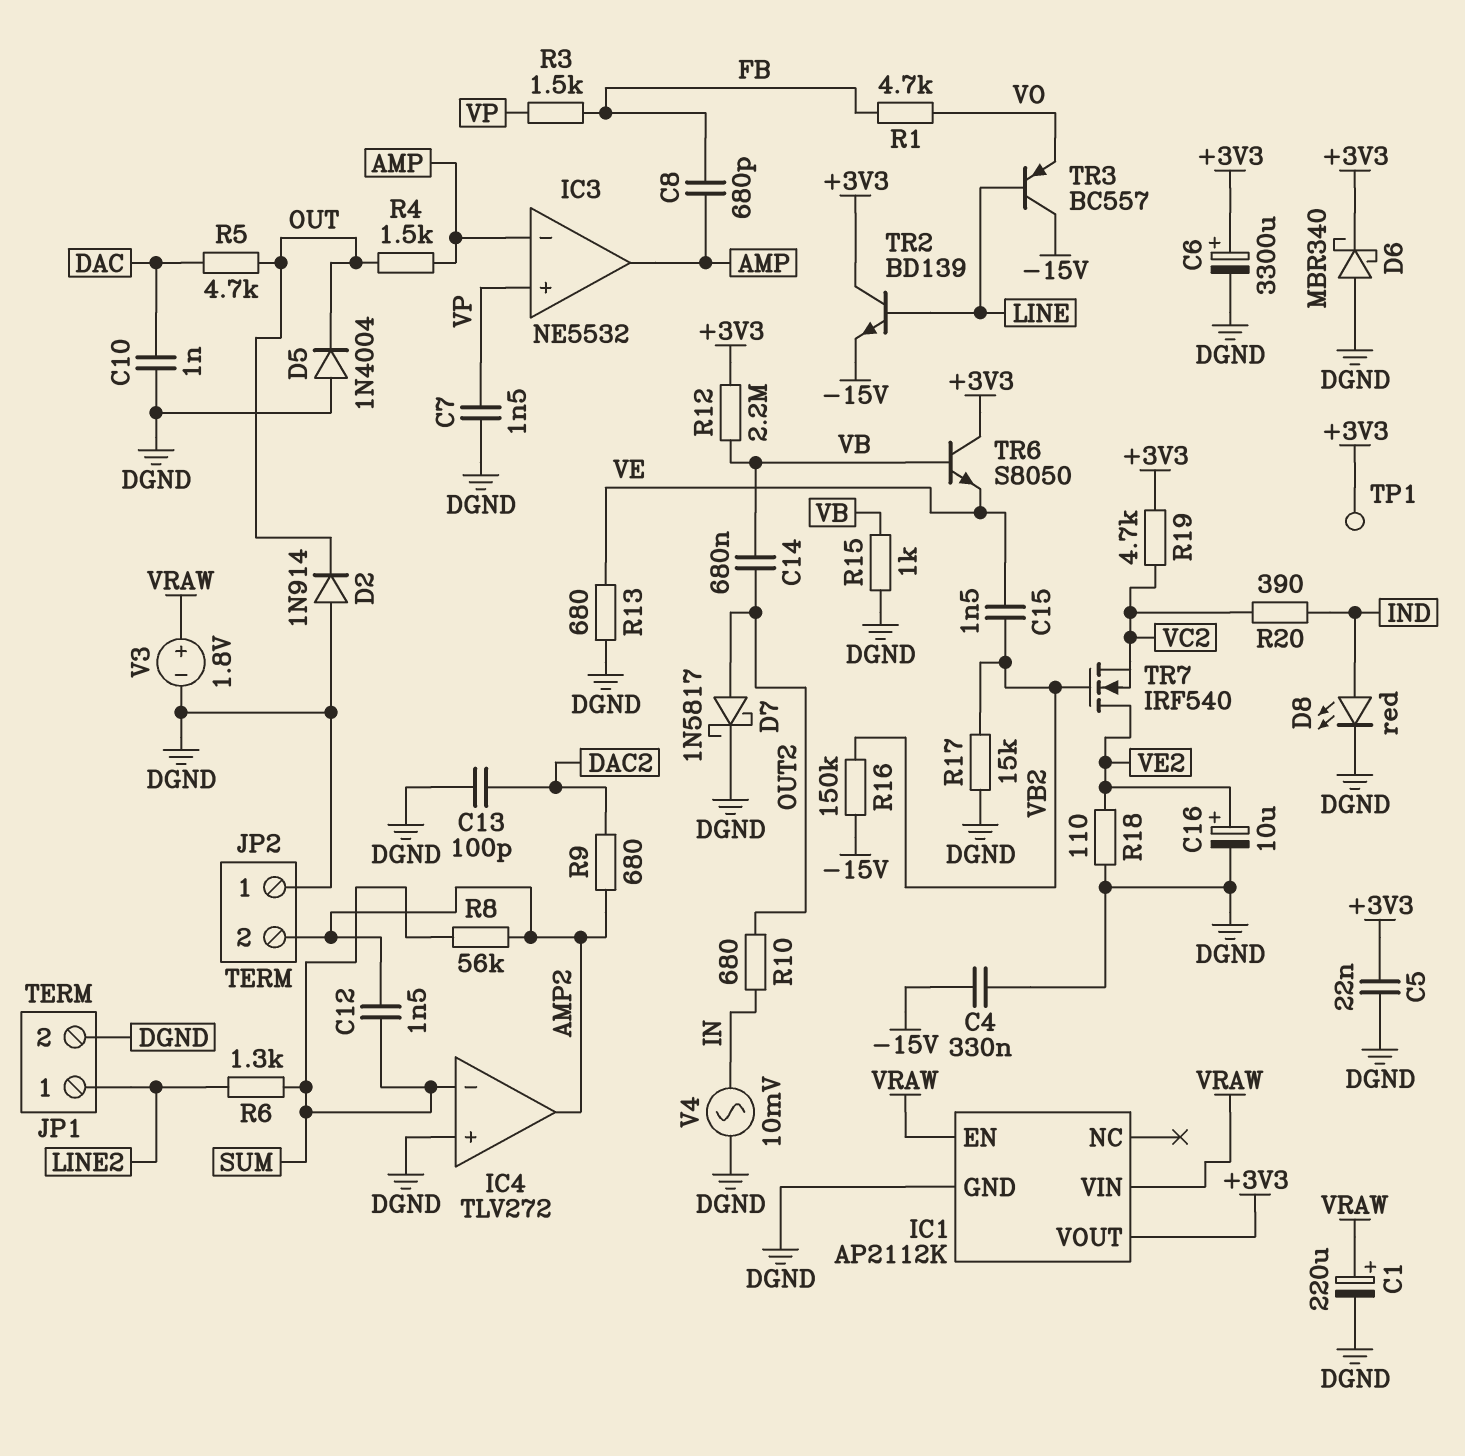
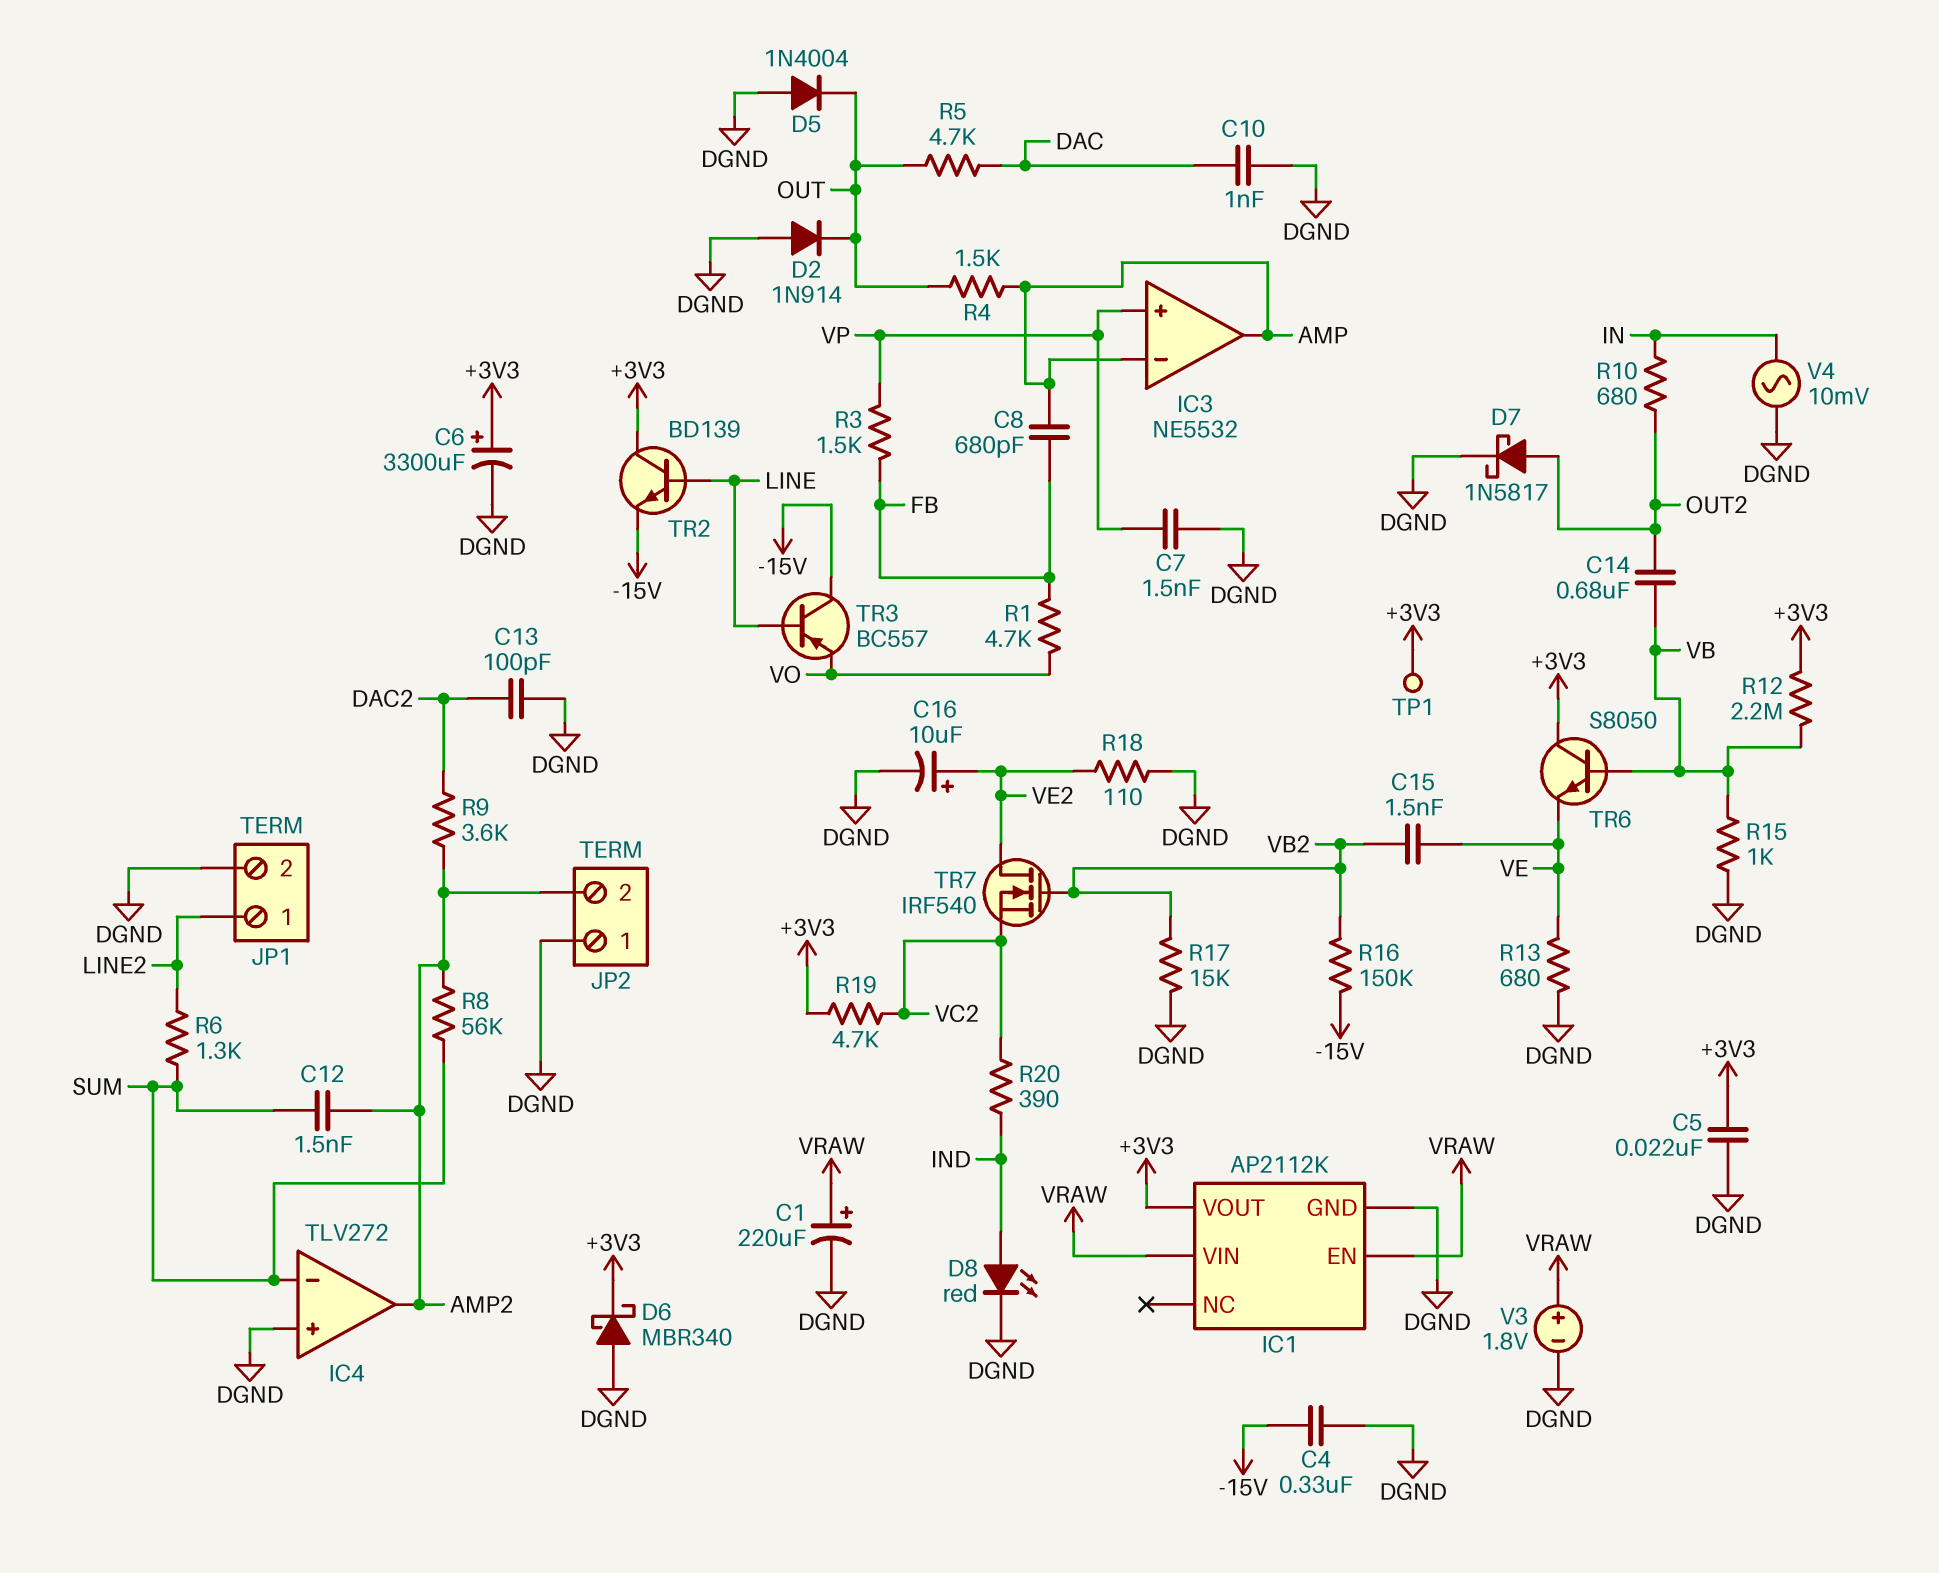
R9: 680 (AMP2, DAC2) -> 3.6k (AMP2, DAC2)

